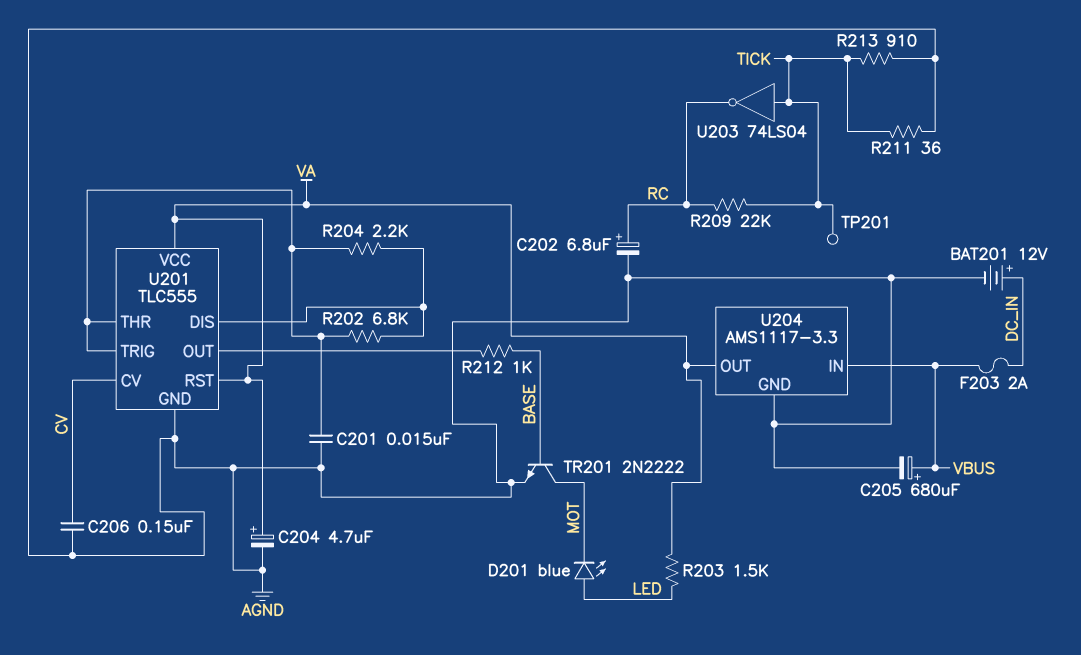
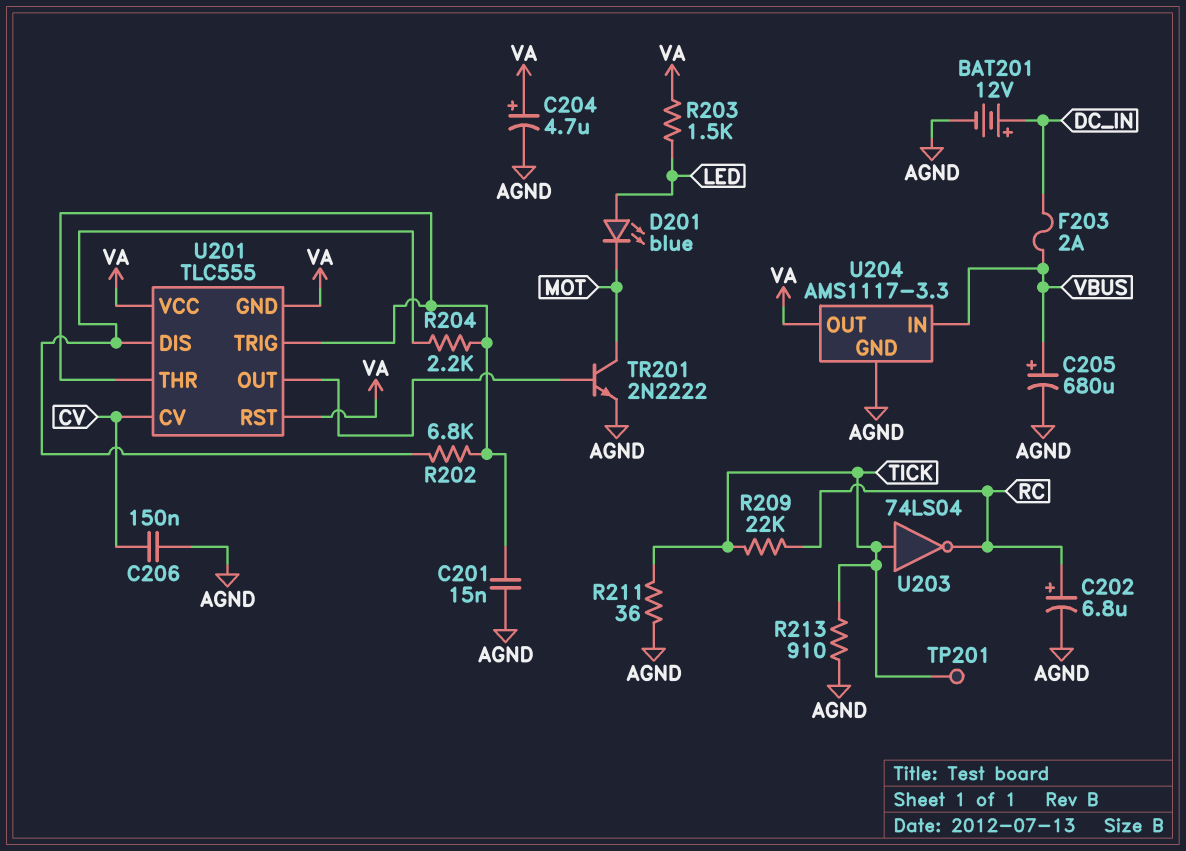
R212: 1k (BASE, U201/OUT) -> none
TR201: NPN 2N2222 (B BASE, C MOT, E AGND) -> NPN 2N2222 (B U201/OUT, C MOT, E AGND)
U201 pin GND: AGND -> VA

